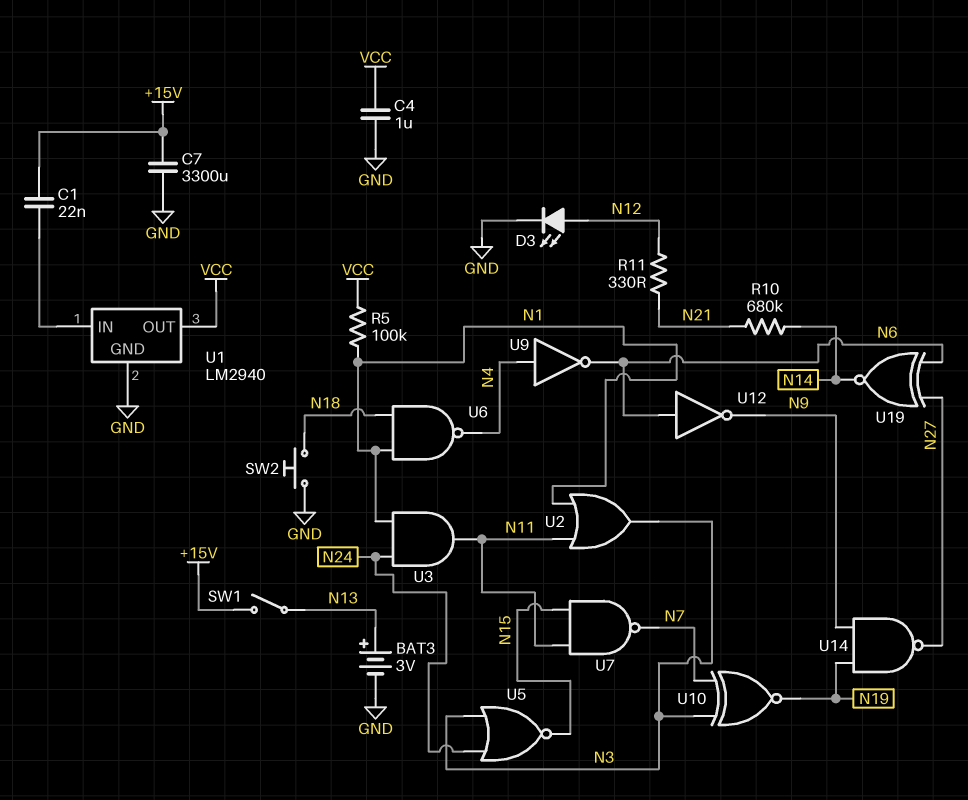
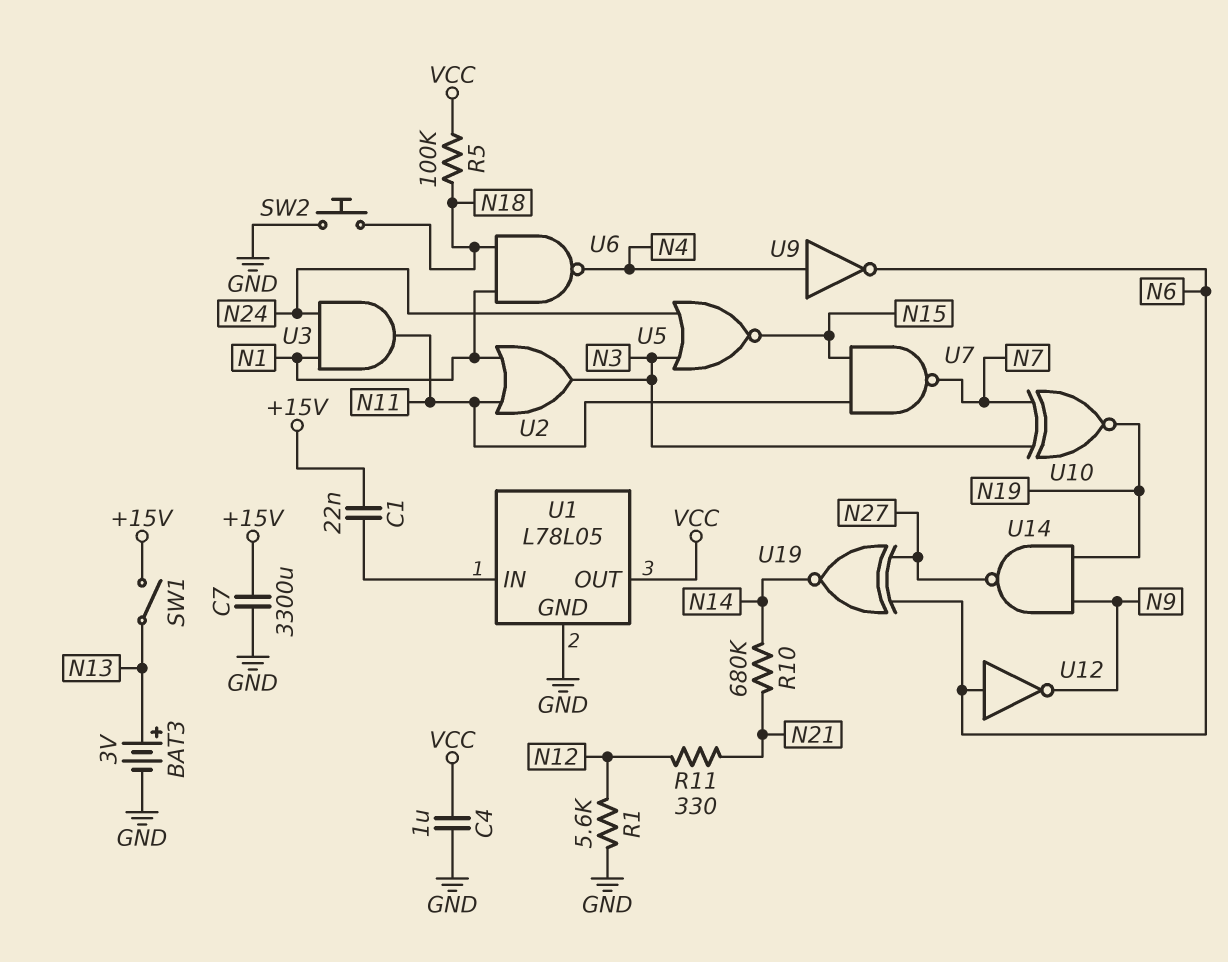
D3: LED (A N12, K GND) -> none
R1: none -> 5.6k (GND, N12)
R5: 100k (N1, VCC) -> 100k (N18, VCC)
U1: LM2940 -> L78L05

